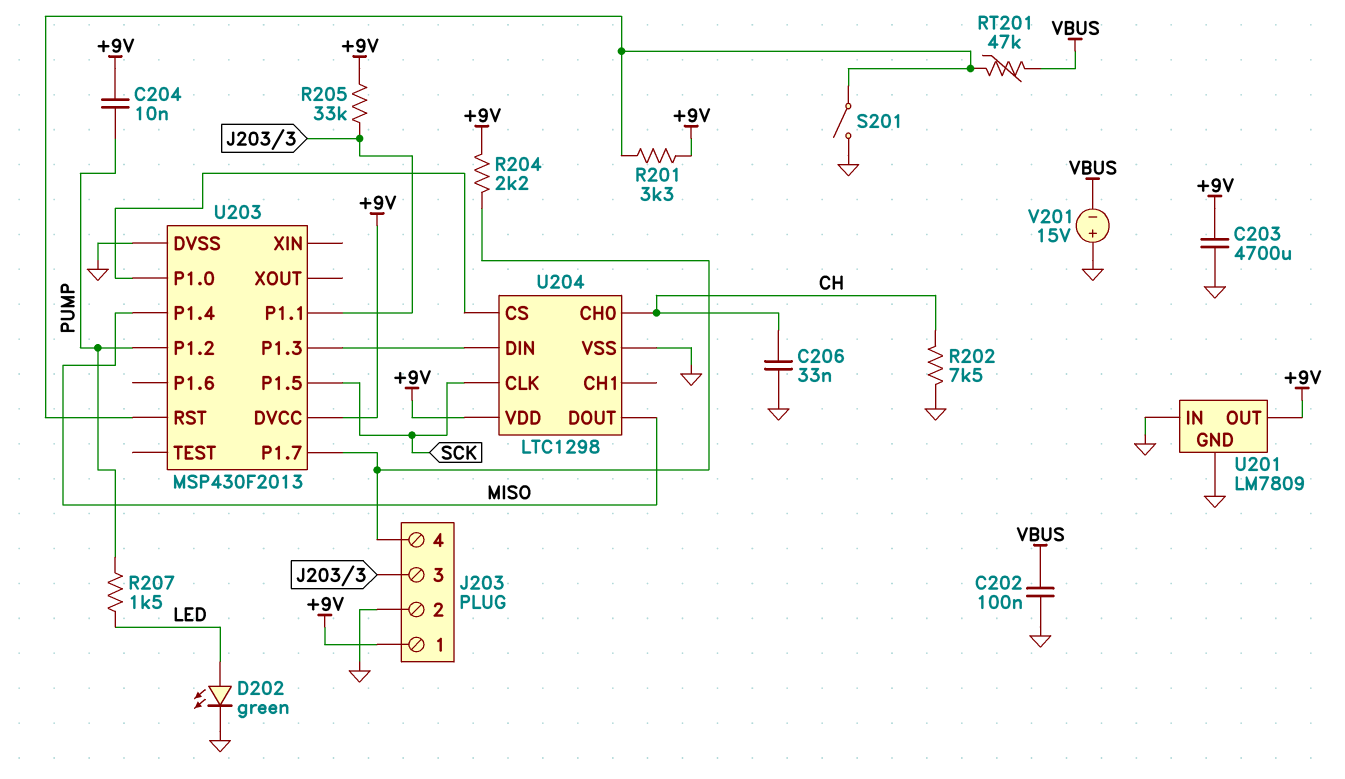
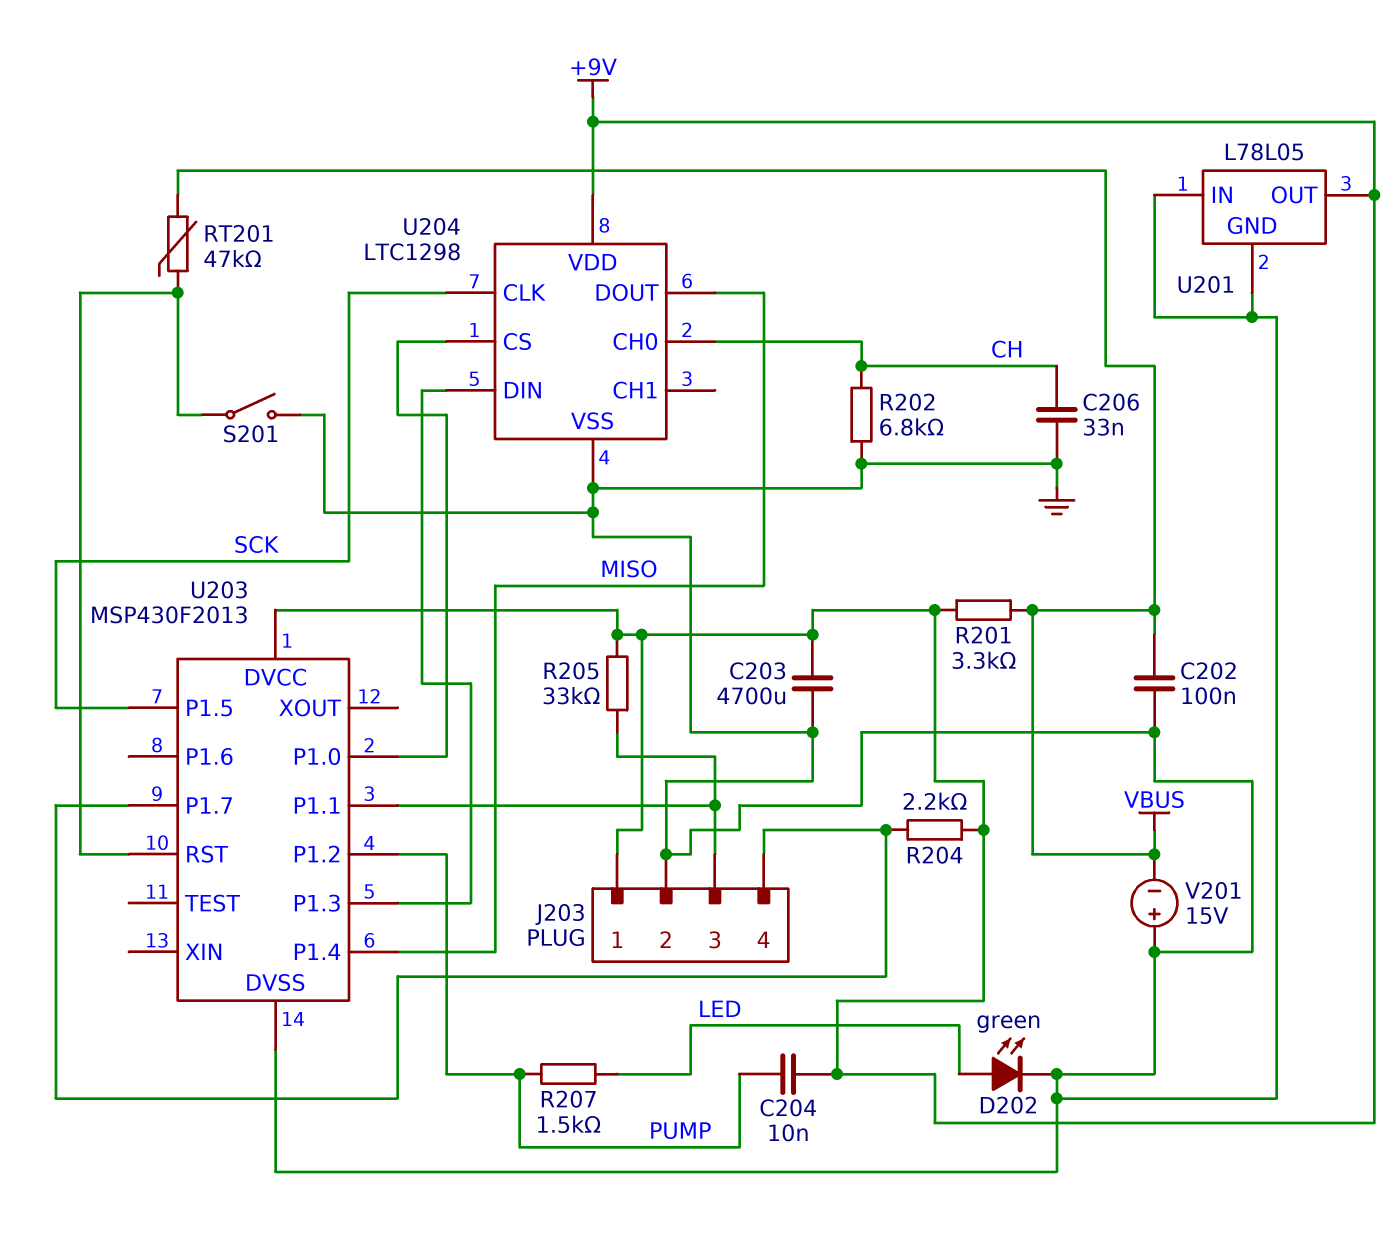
R201: 3.3k (+9V, U203/RST) -> 3.3k (+9V, VBUS)
R202: 7.5k (CH, GND) -> 6.8k (CH, GND)
U201: LM7809 -> L78L05

